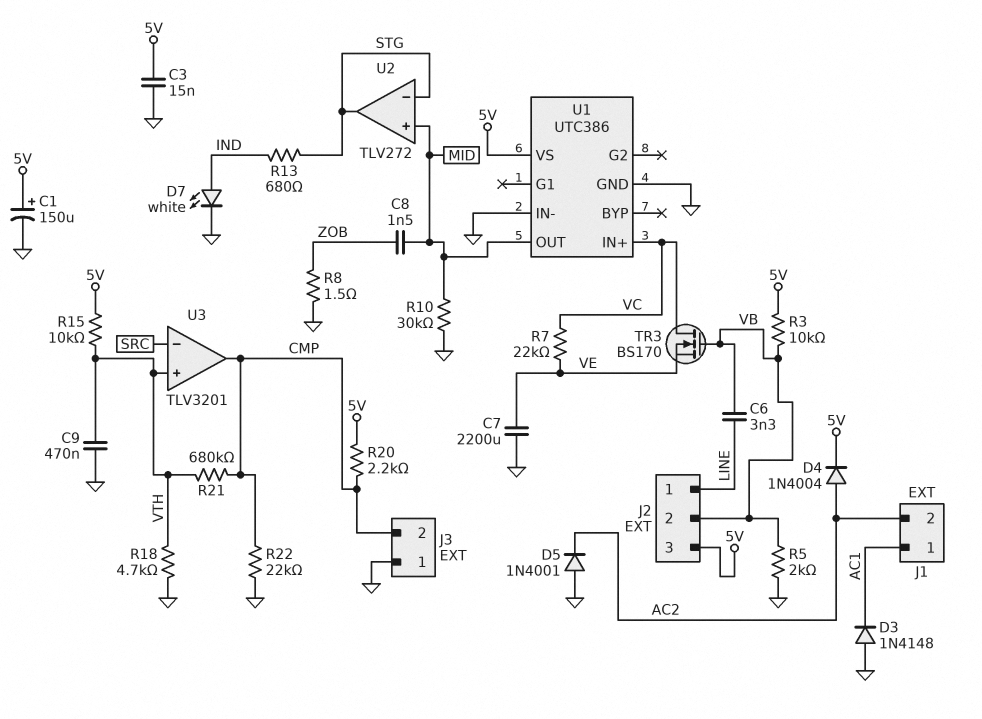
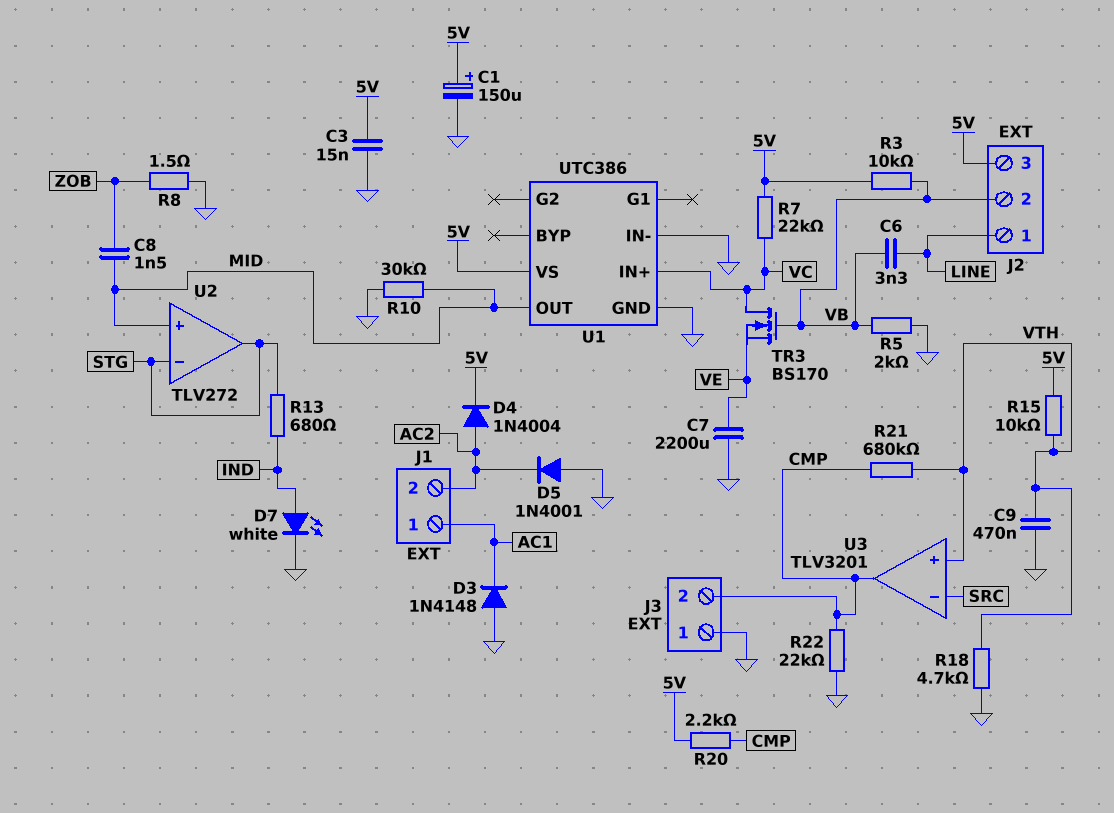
R7: 22k (VC, VE) -> 22k (5V, VC)

